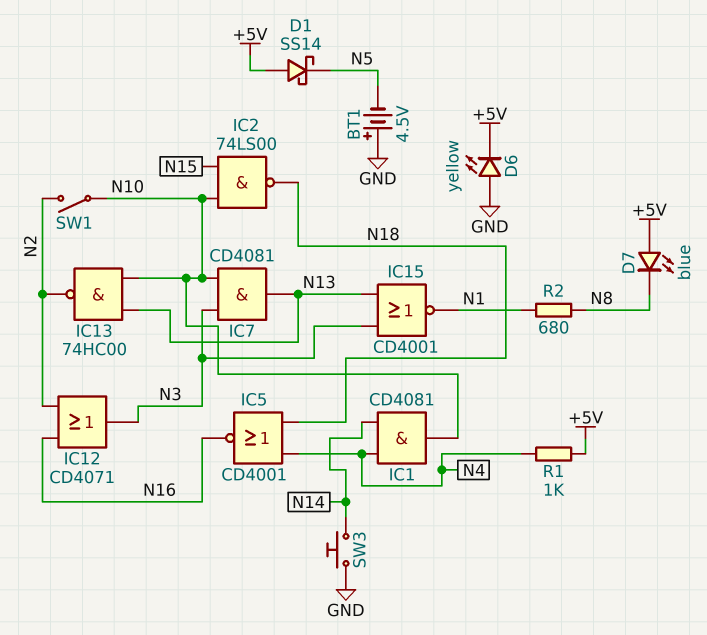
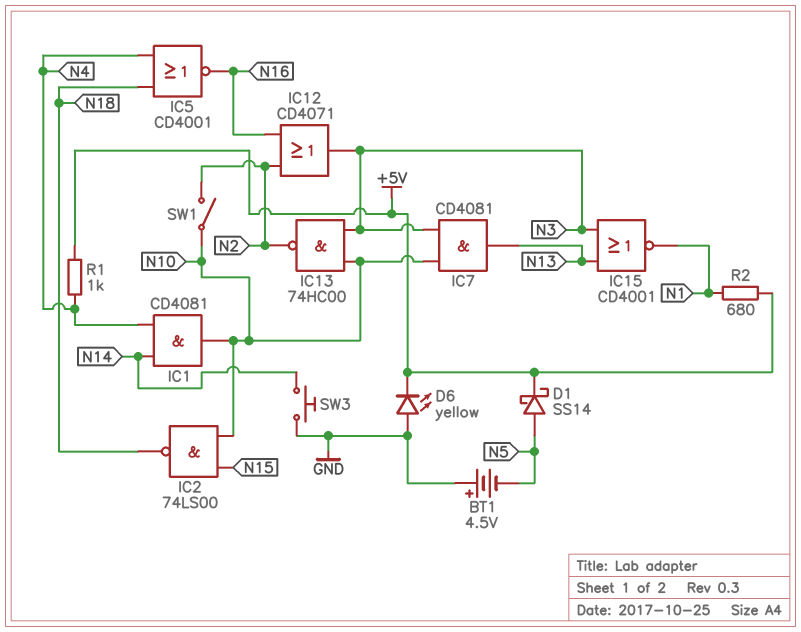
D1: schottky SS14 (A +5V, K N5) -> schottky SS14 (A N5, K +5V)
D7: LED blue (A +5V, K N8) -> none
IC13: NAND 74HC00 (in N10, in N13, out N2) -> NAND 74HC00 (in N3, in N10, out N2)
R2: 680 (N1, N8) -> 680 (+5V, N1)

